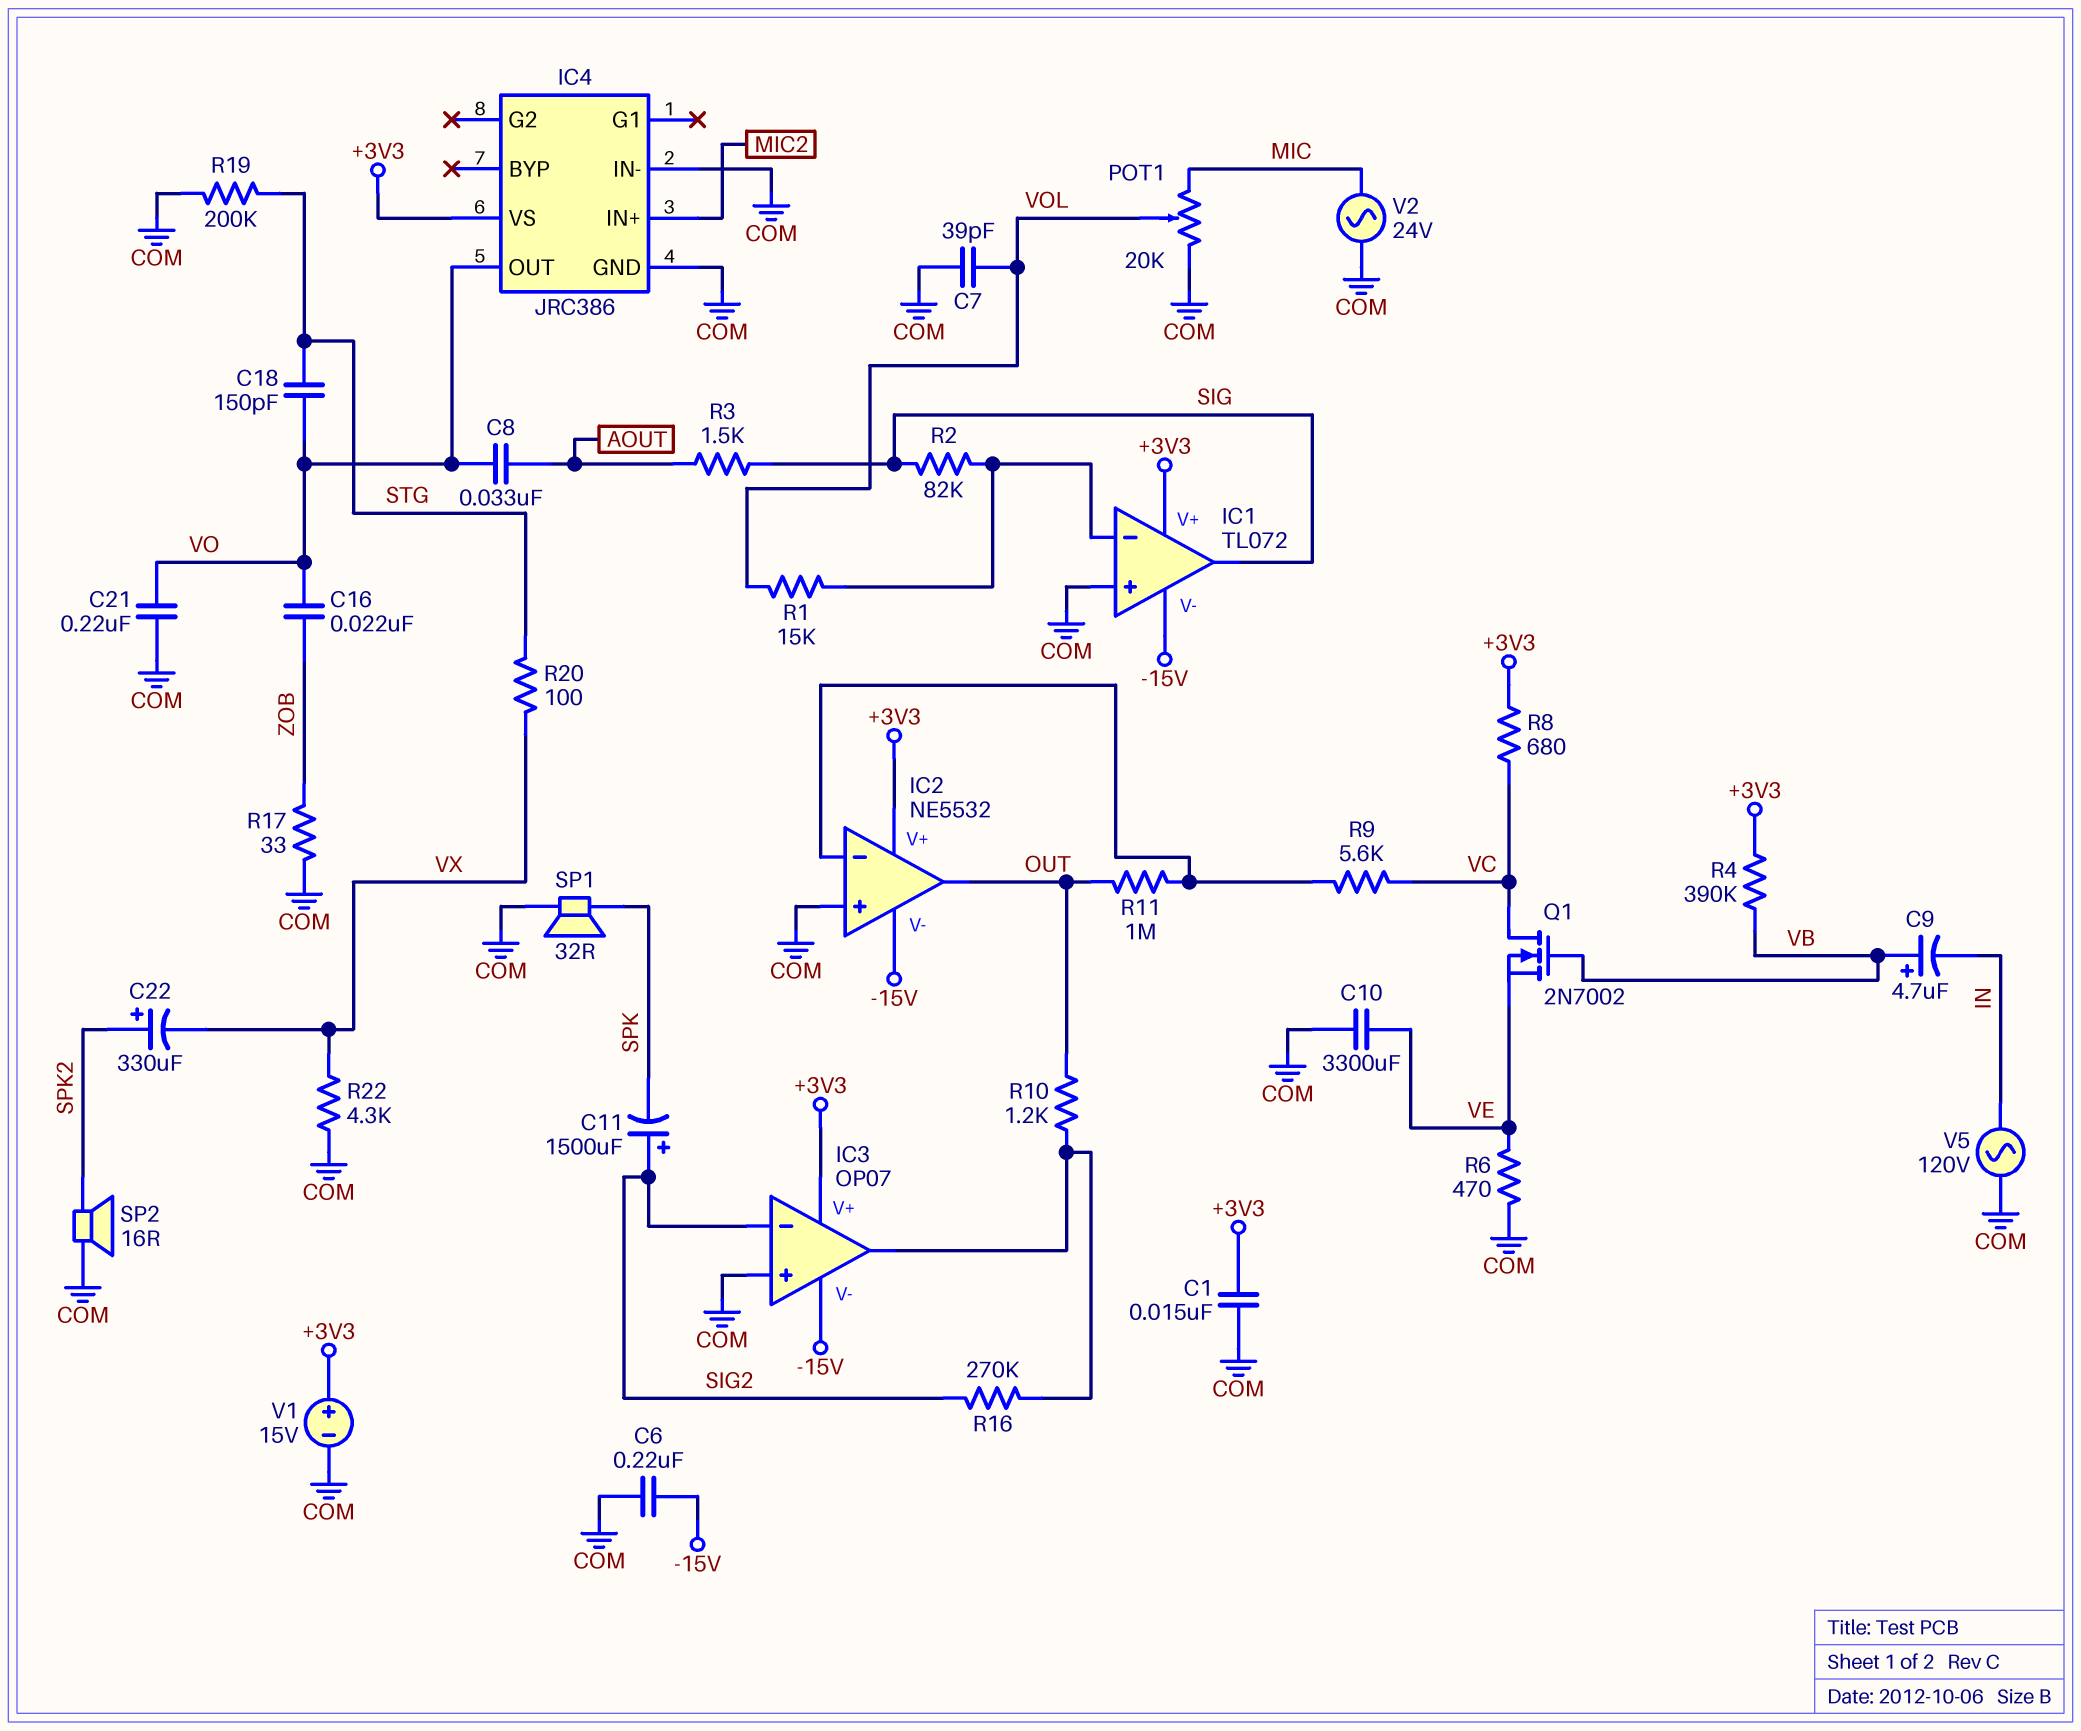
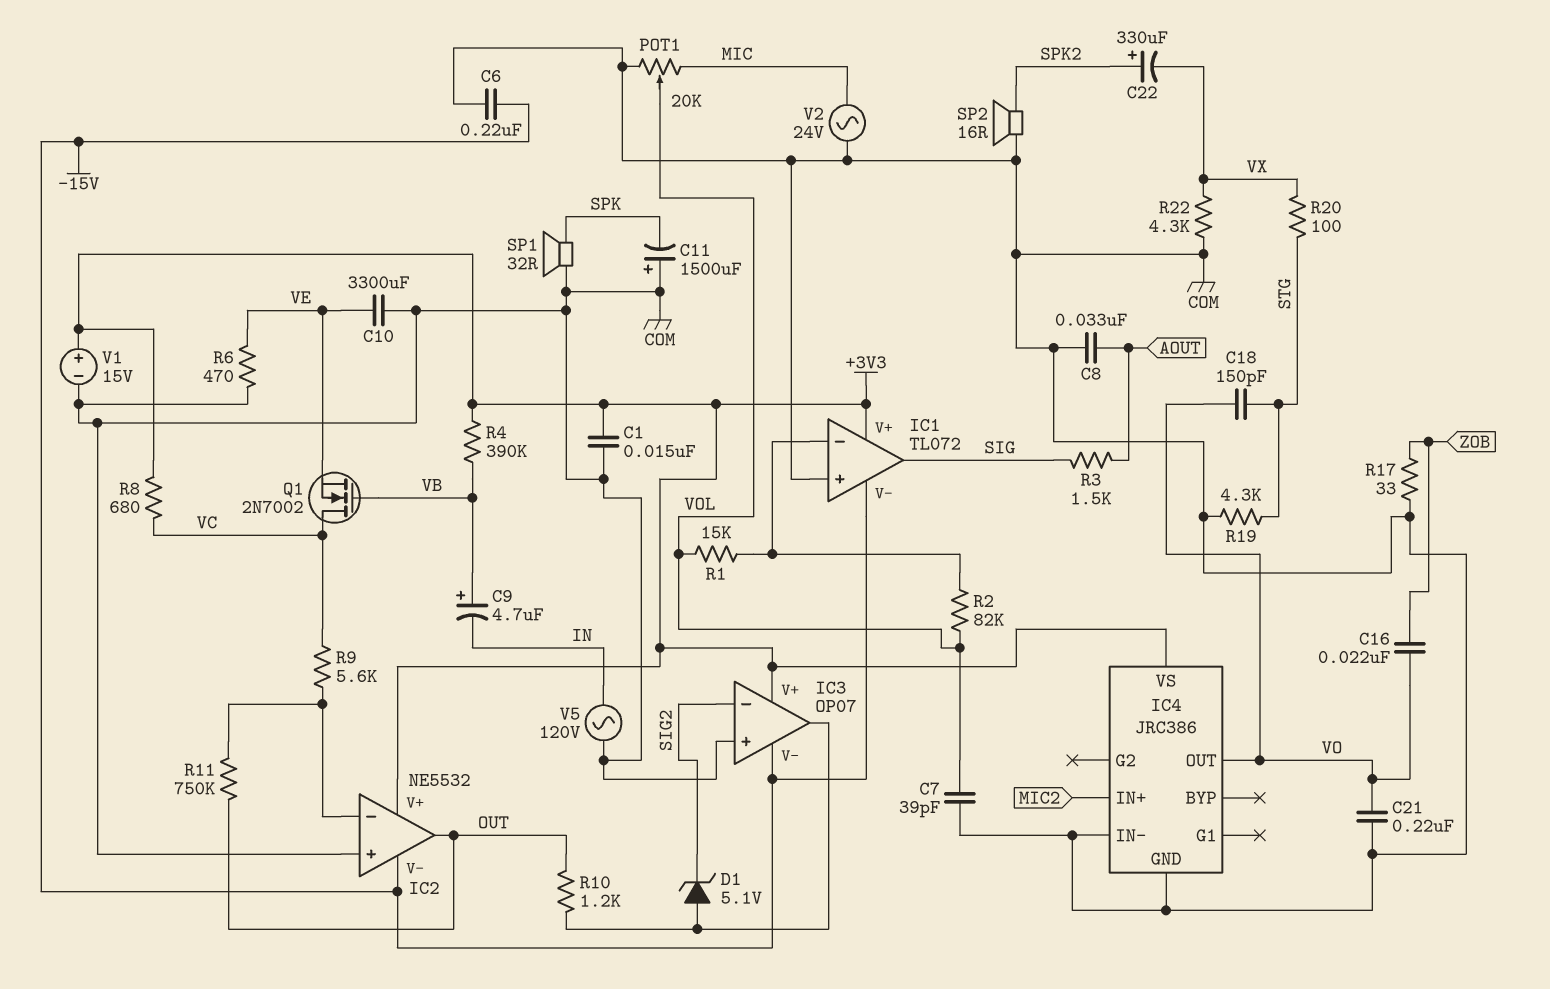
C8: 33nF (AOUT, VO) -> 33nF (AOUT, COM)
C11: 1500uF (plus SIG2, minus SPK) -> 1500uF (plus COM, minus SPK)
D1: none -> zener 5.1V (A IC3/out, K SIG2)
R2: 82k (IC1/in-, SIG) -> 82k (IC1/in-, VOL)
R11: 1M (IC2/in-, OUT) -> 750k (IC2/in-, OUT)
R16: 270k (IC3/out, SIG2) -> none
R19: 200k (COM, STG) -> 4.3k (COM, STG)

